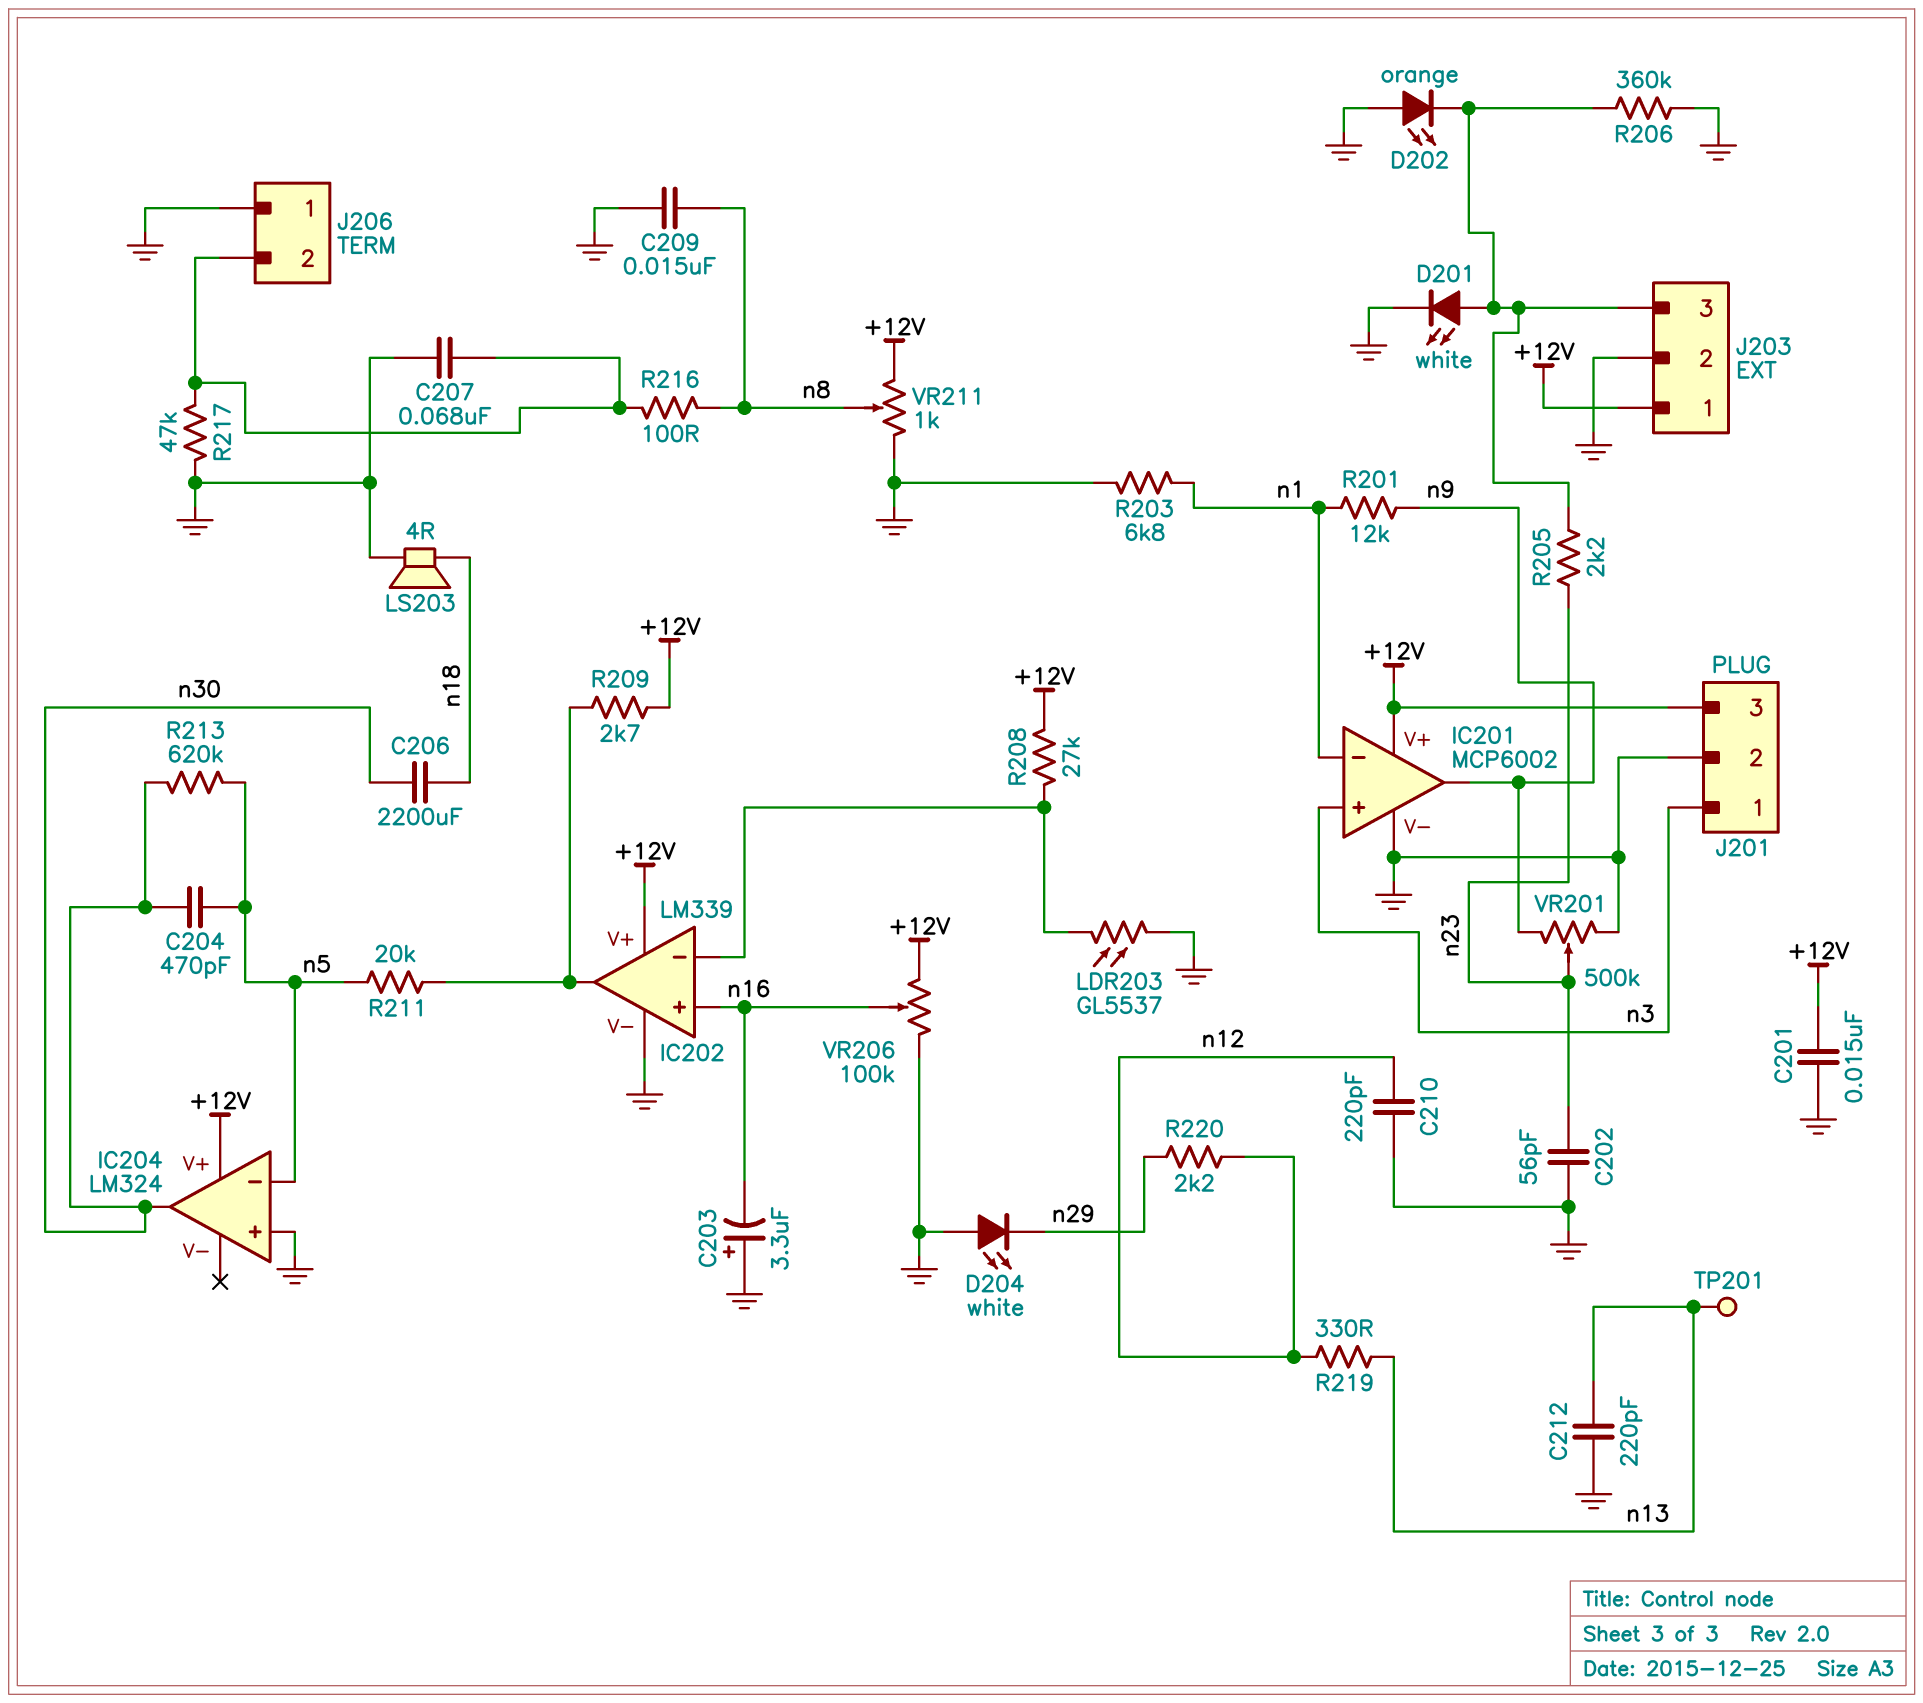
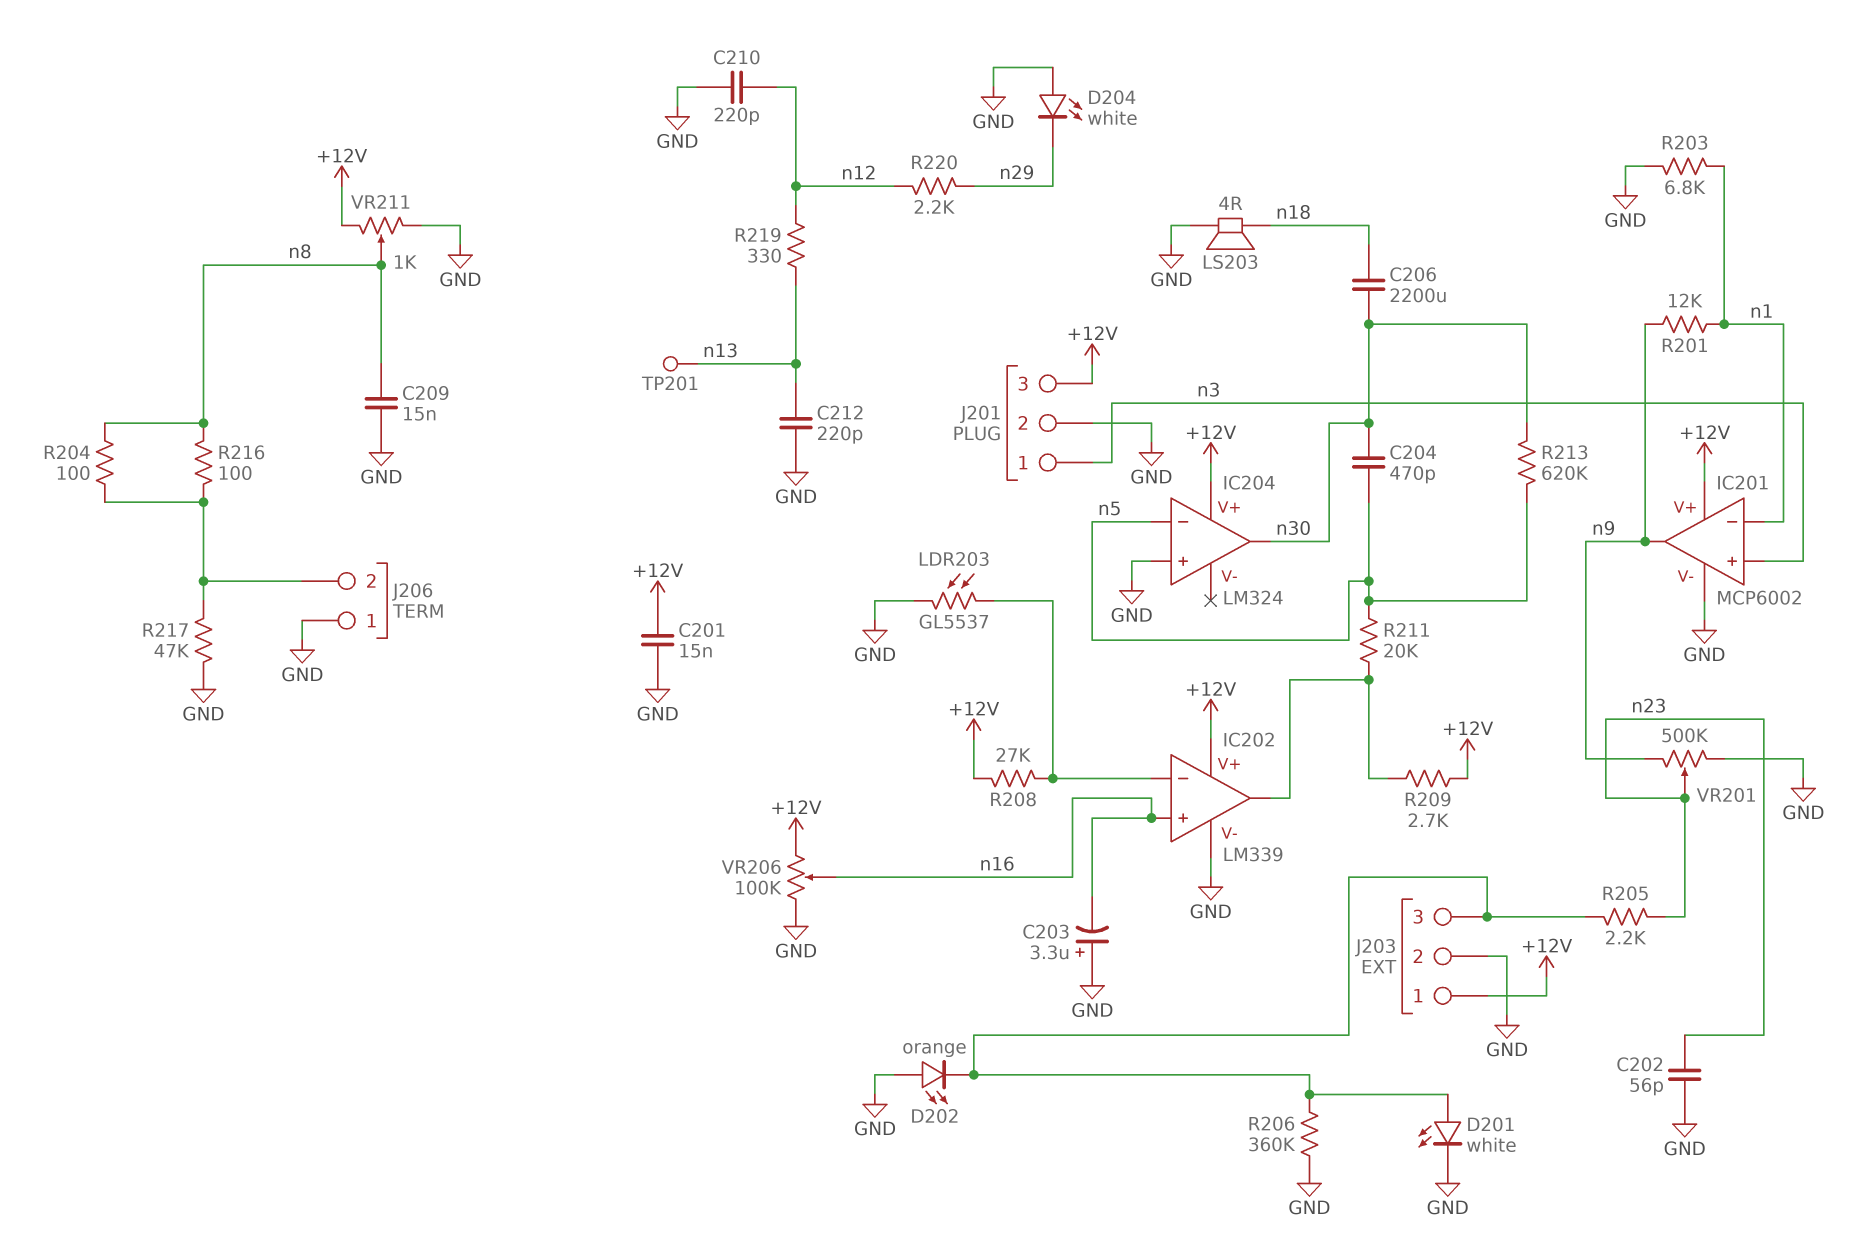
C207: 68nF (GND, J206/2) -> none
R204: none -> 100 (J206/2, n8)

